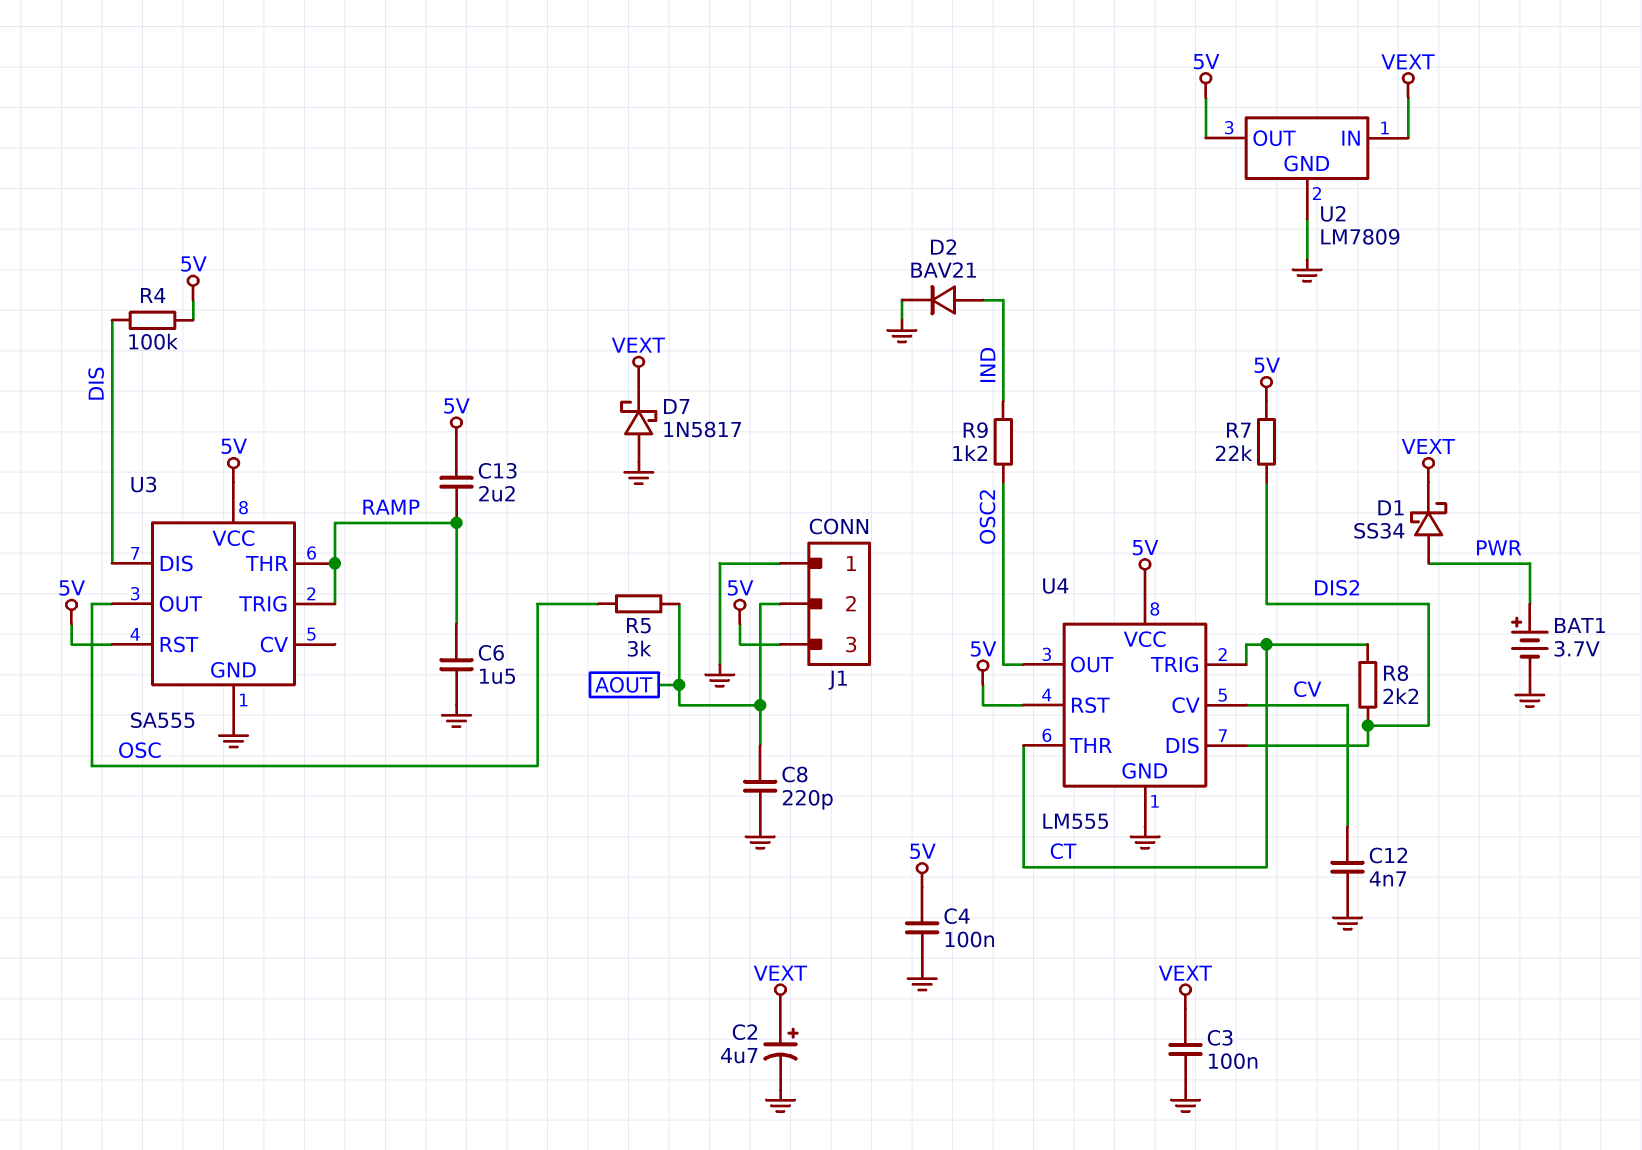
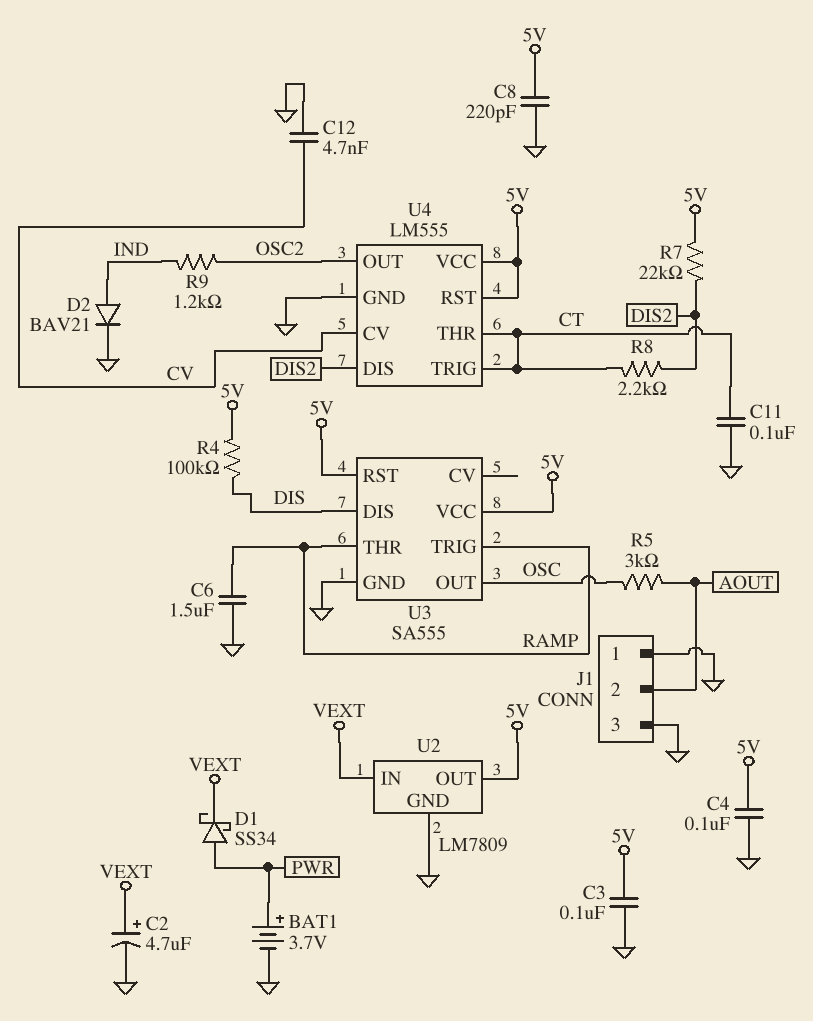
C3: 100nF (GND, VEXT) -> 100nF (5V, GND)
C8: 220pF (AOUT, GND) -> 220pF (5V, GND)
C11: none -> 100nF (CT, GND)
C13: 2.2uF (5V, RAMP) -> none
D7: schottky 1N5817 (A GND, K VEXT) -> none
J1 pin 3: 5V -> GND

